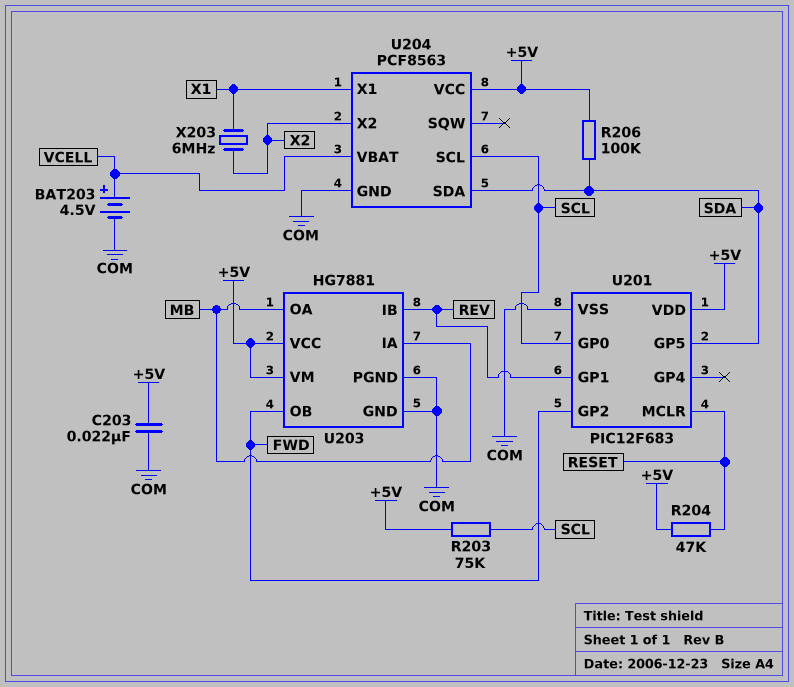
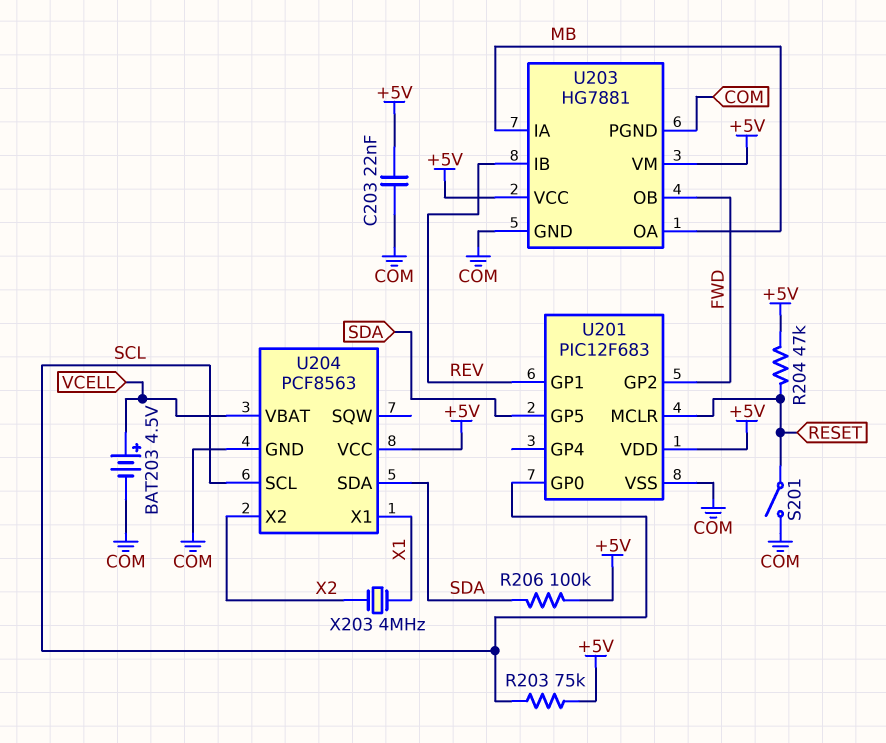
S201: none -> switch (COM, RESET)
X203: 6MHz (X1, X2) -> 4MHz (X1, X2)

